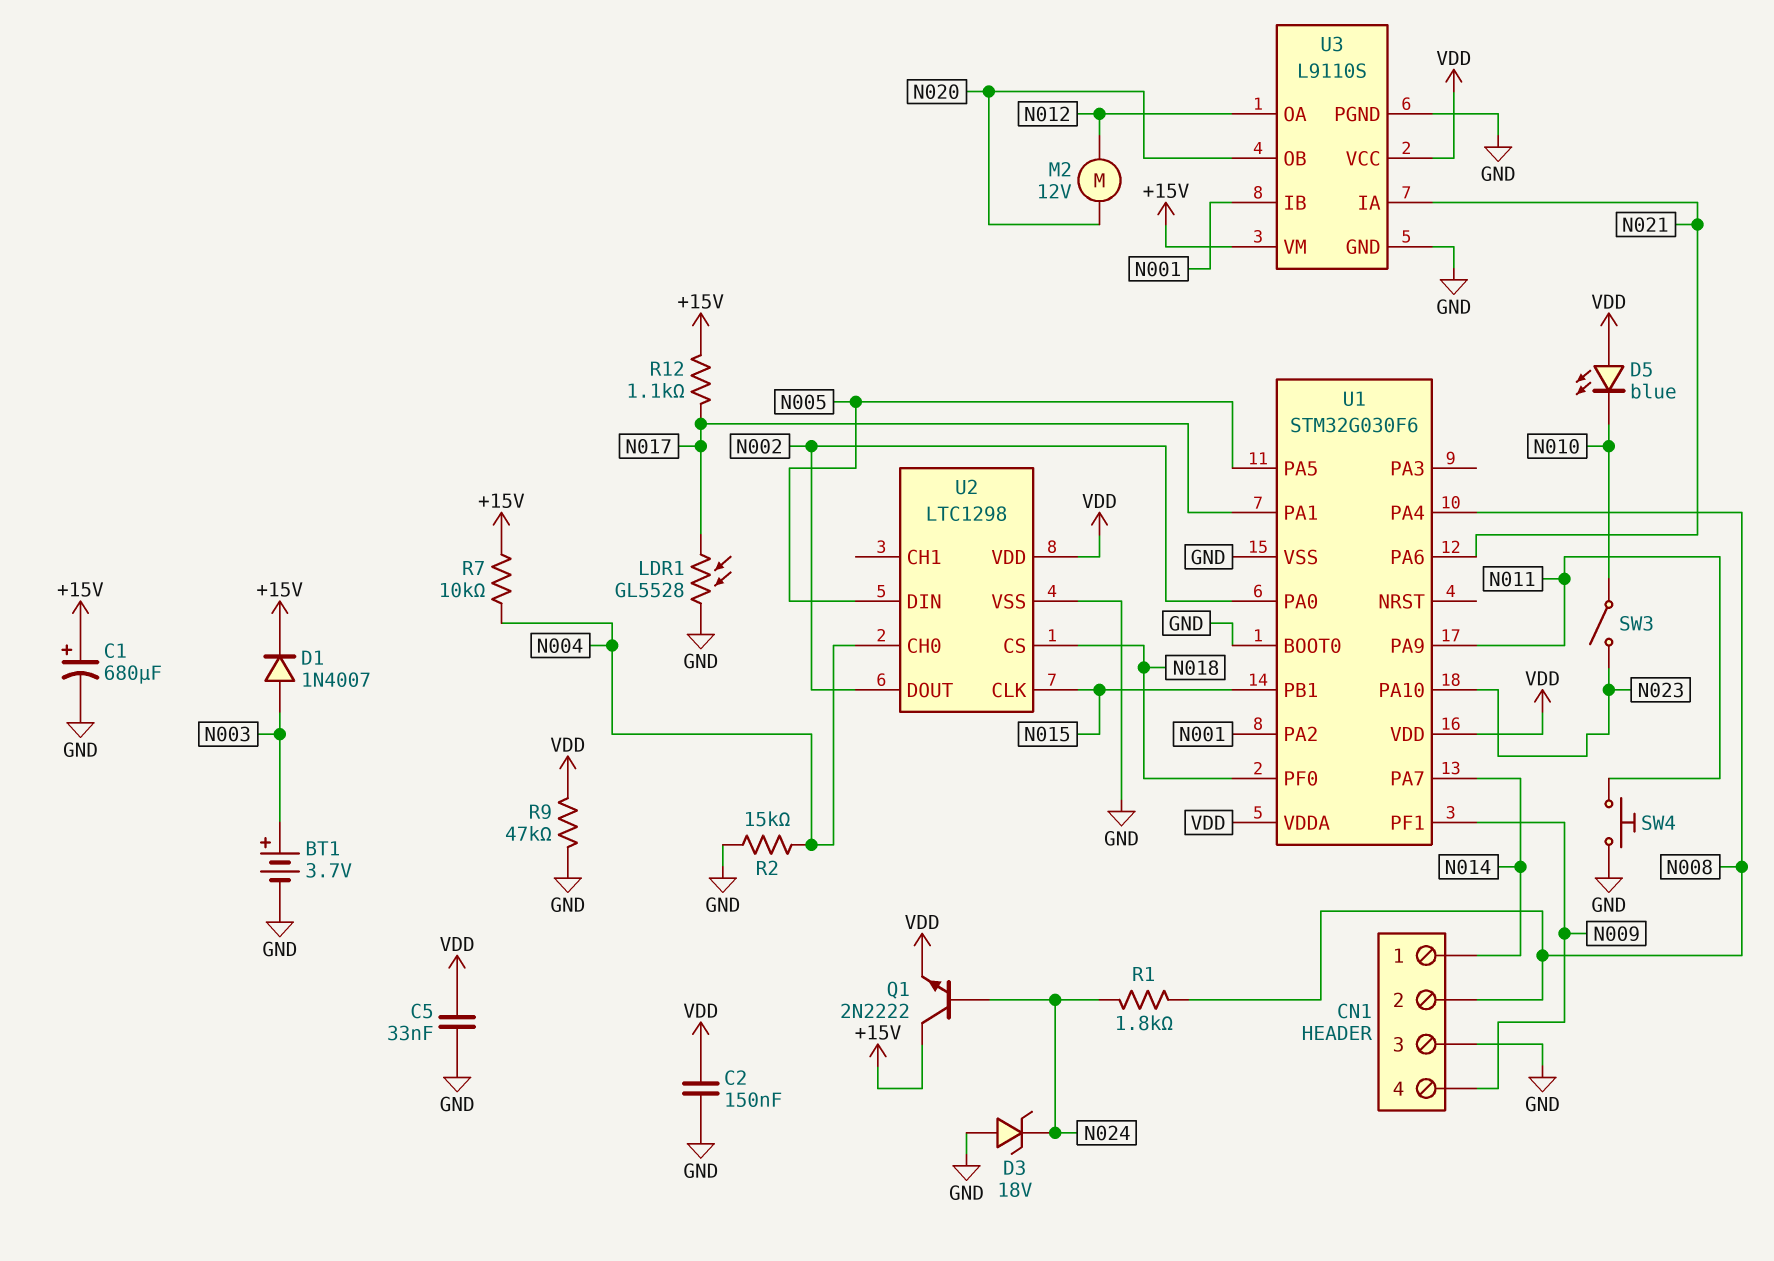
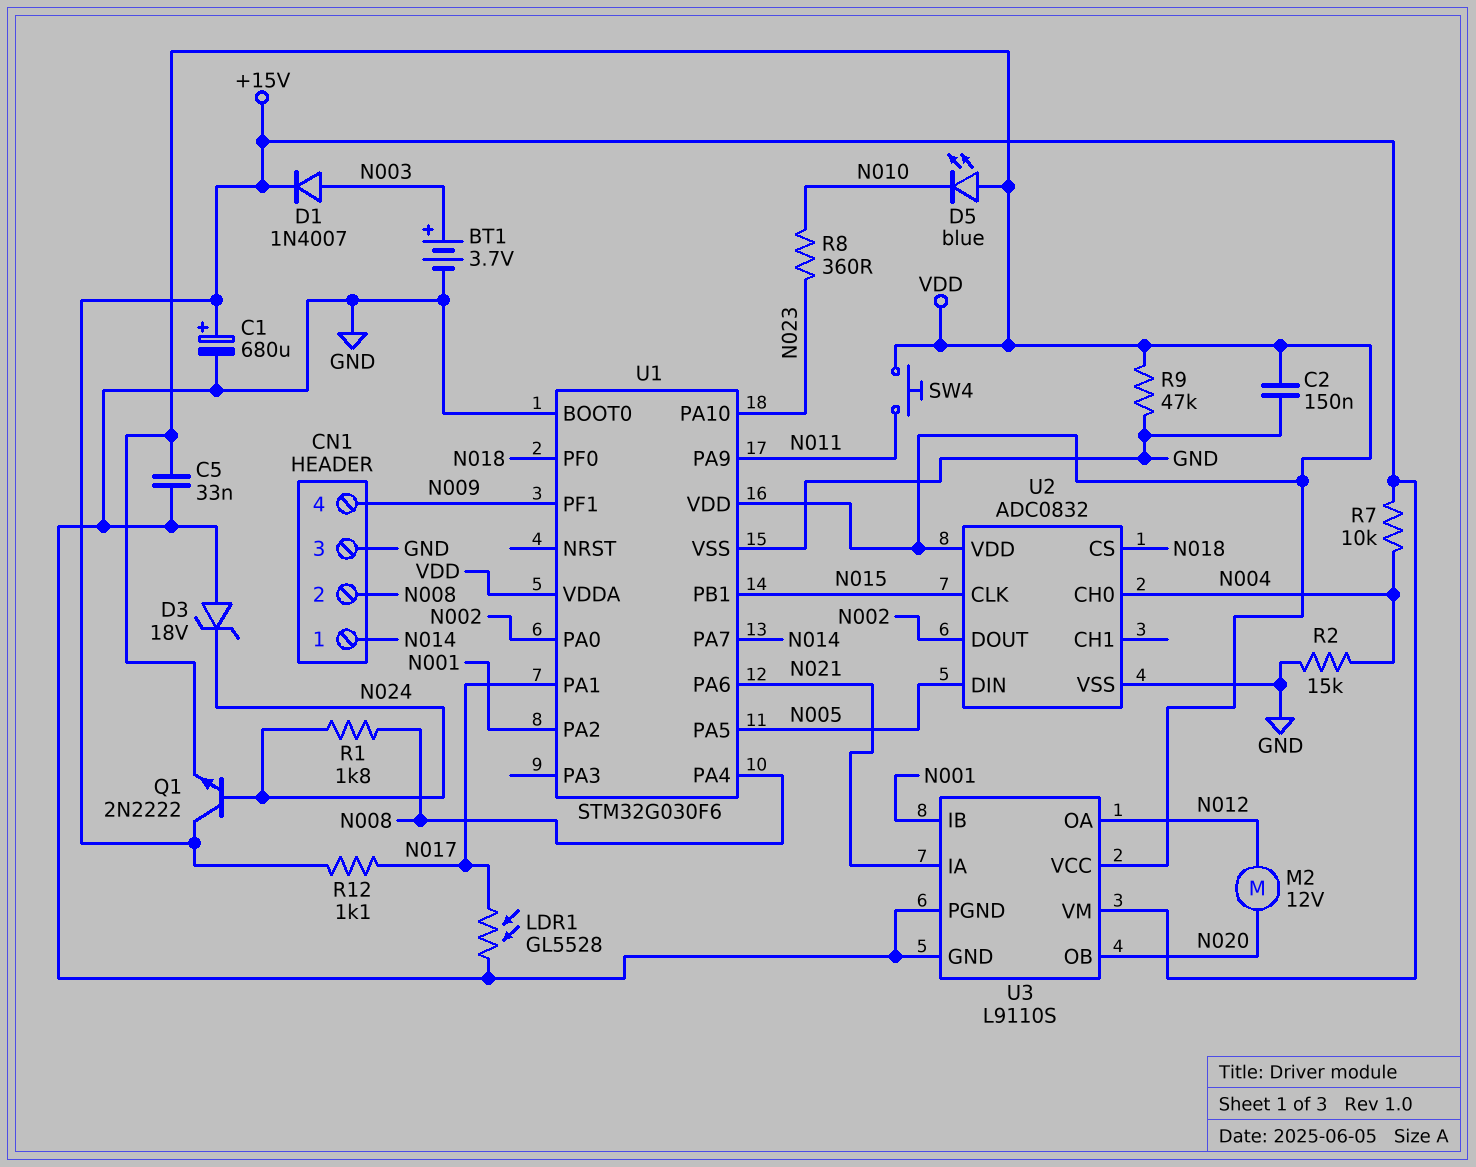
R8: none -> 360 (N010, N023)
SW3: switch (N010, N023) -> none
SW4: button (GND, N011) -> button (N011, VDD)
U2: LTC1298 -> ADC0832

